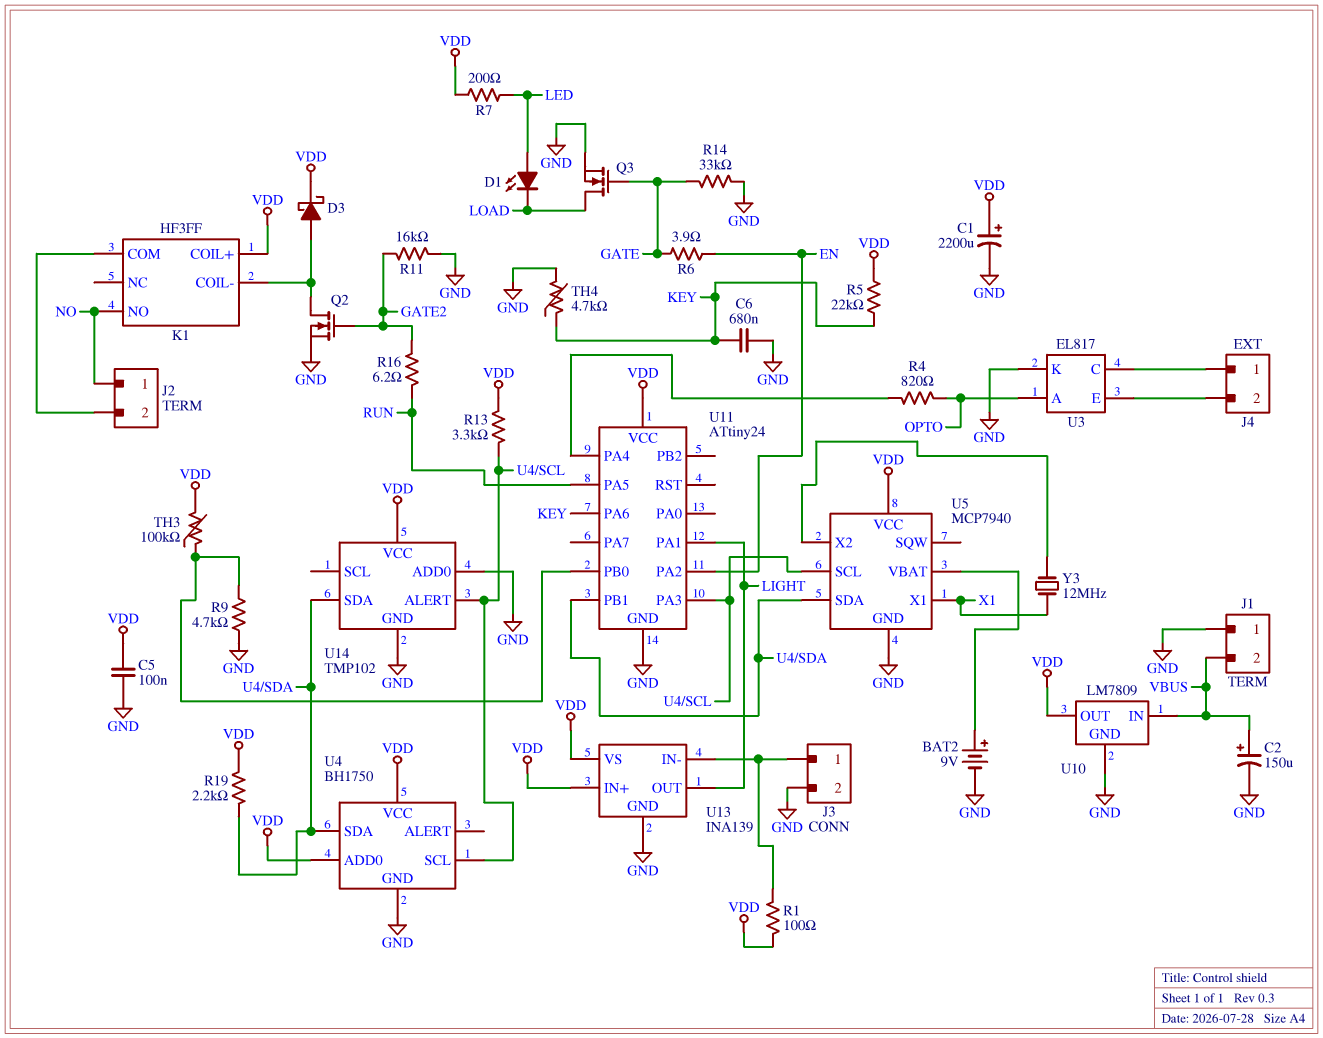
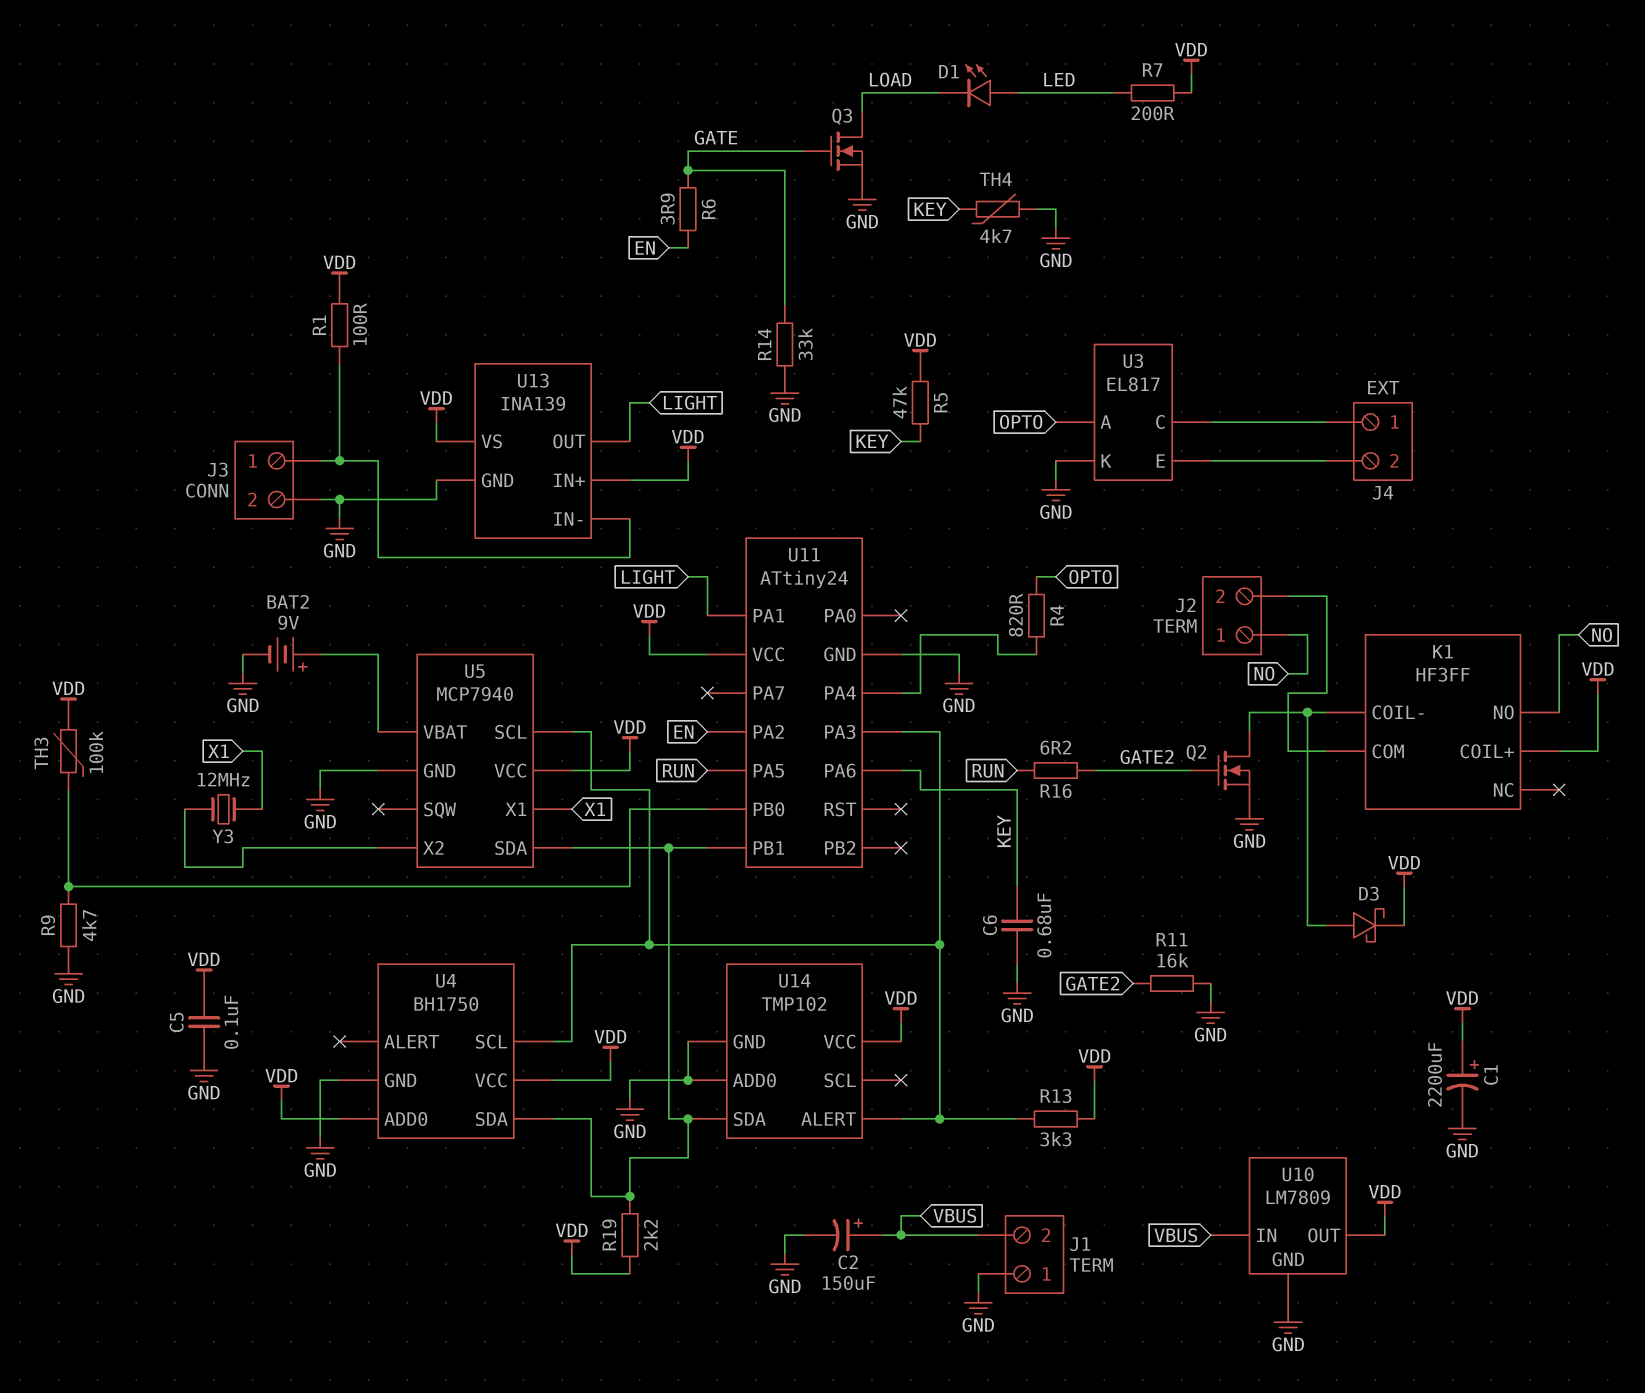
R5: 22k (KEY, VDD) -> 47k (KEY, VDD)

